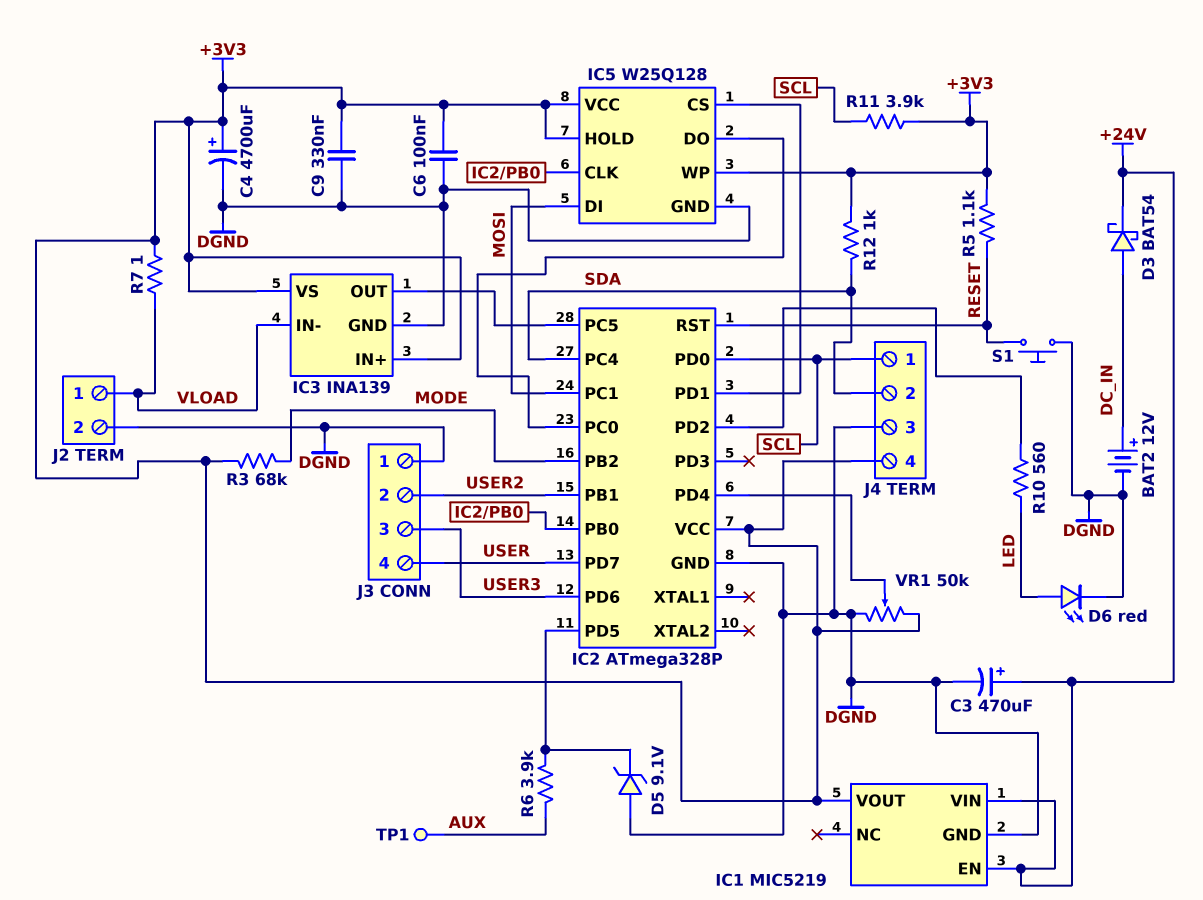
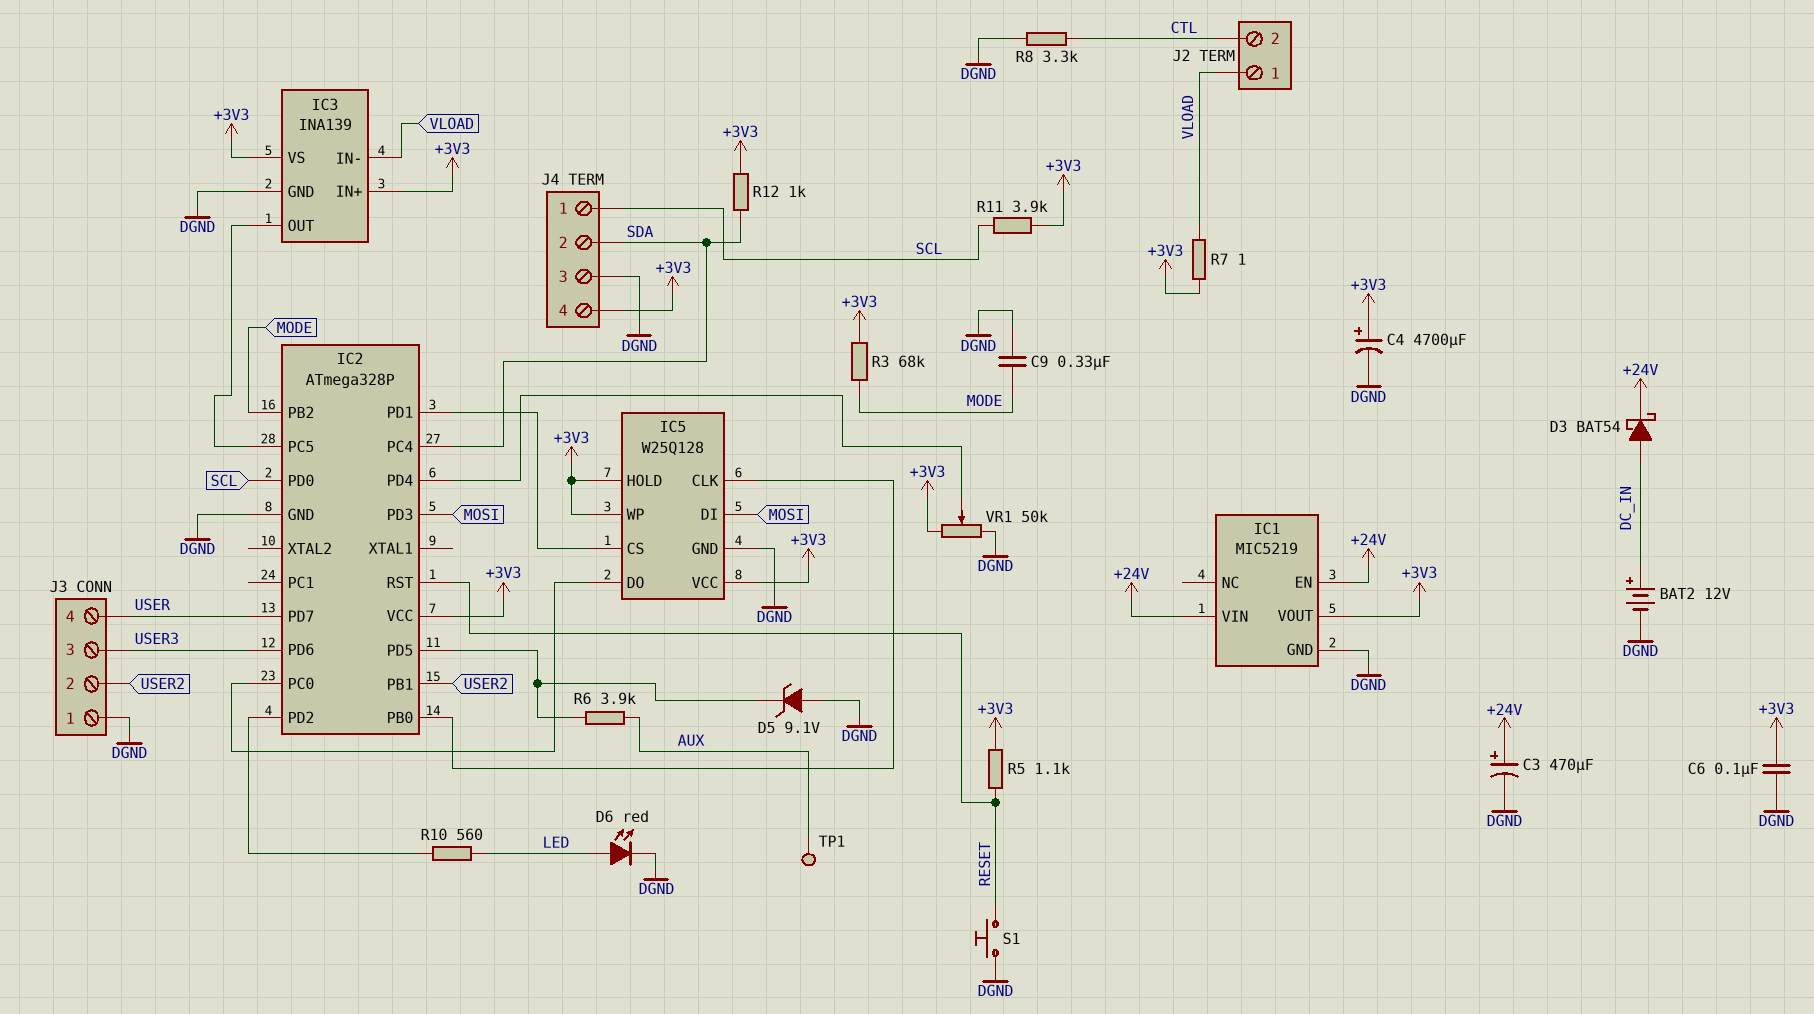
C9: 330nF (+3V3, DGND) -> 330nF (DGND, MODE)
IC2 pin PC1: MOSI -> none
IC2 pin PD3: none -> MOSI
J2 pin 2: DGND -> CTL
R8: none -> 3.3k (CTL, DGND)

